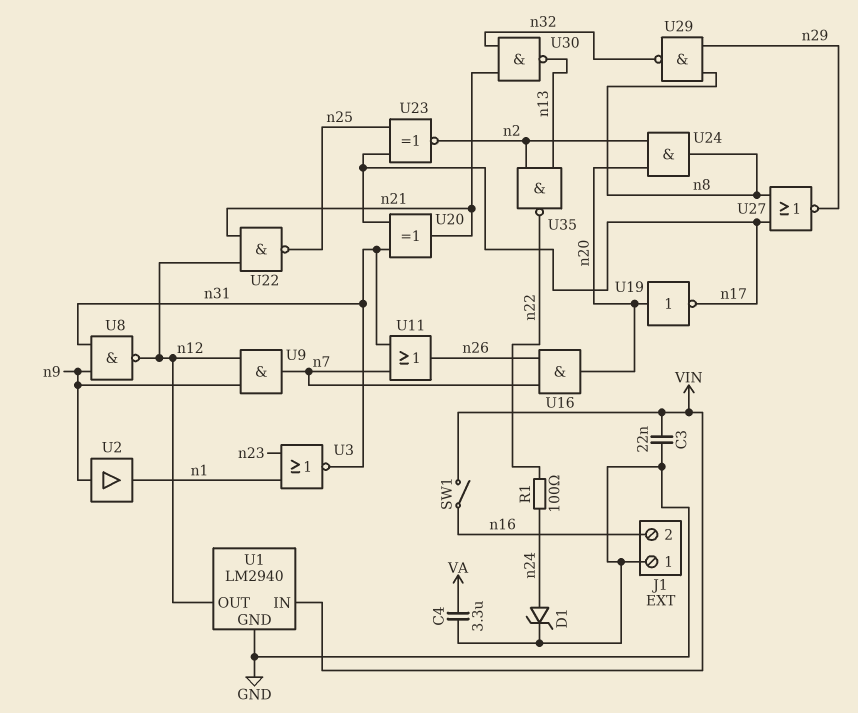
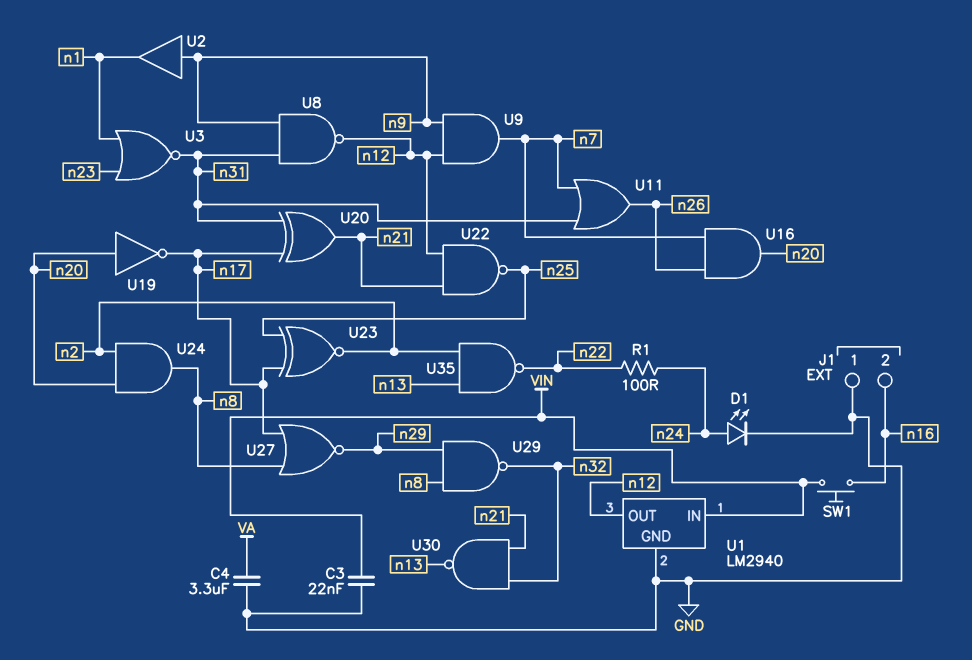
D1: zener (A n24, K GND) -> LED (A n24, K GND)
SW1: switch (VIN, n16) -> button (VIN, n16)

